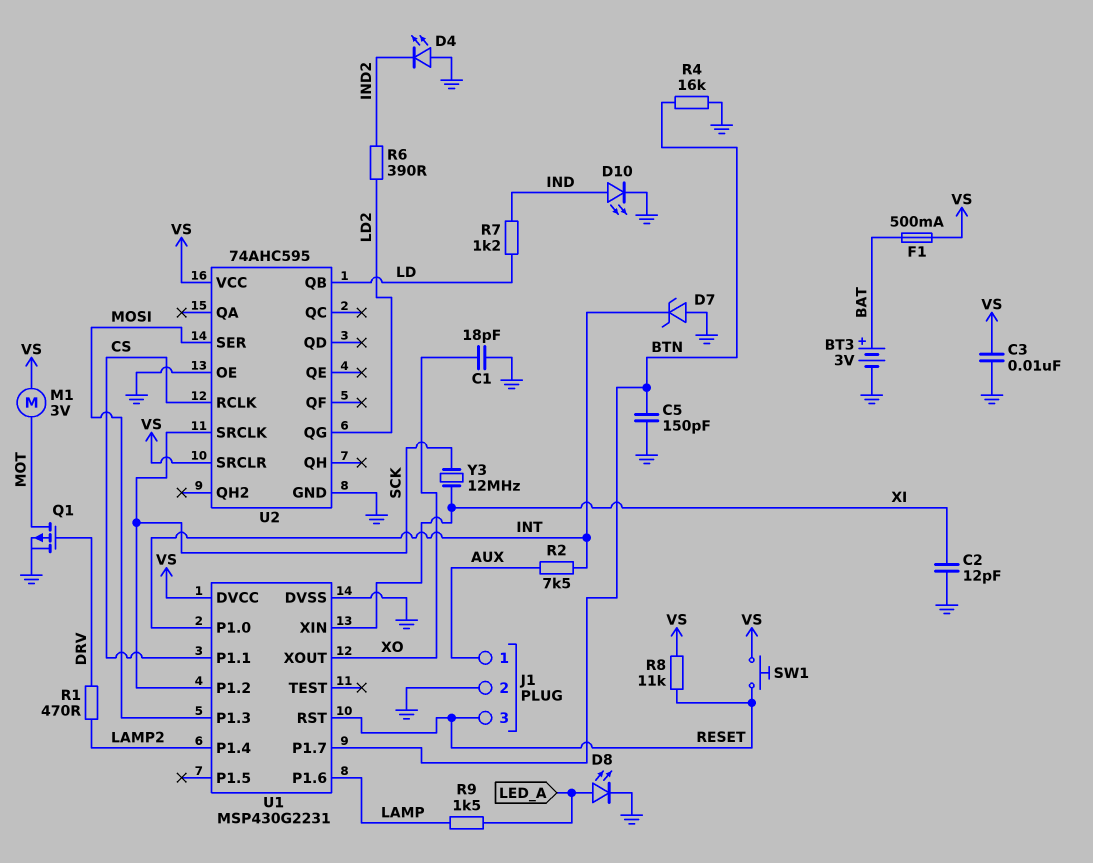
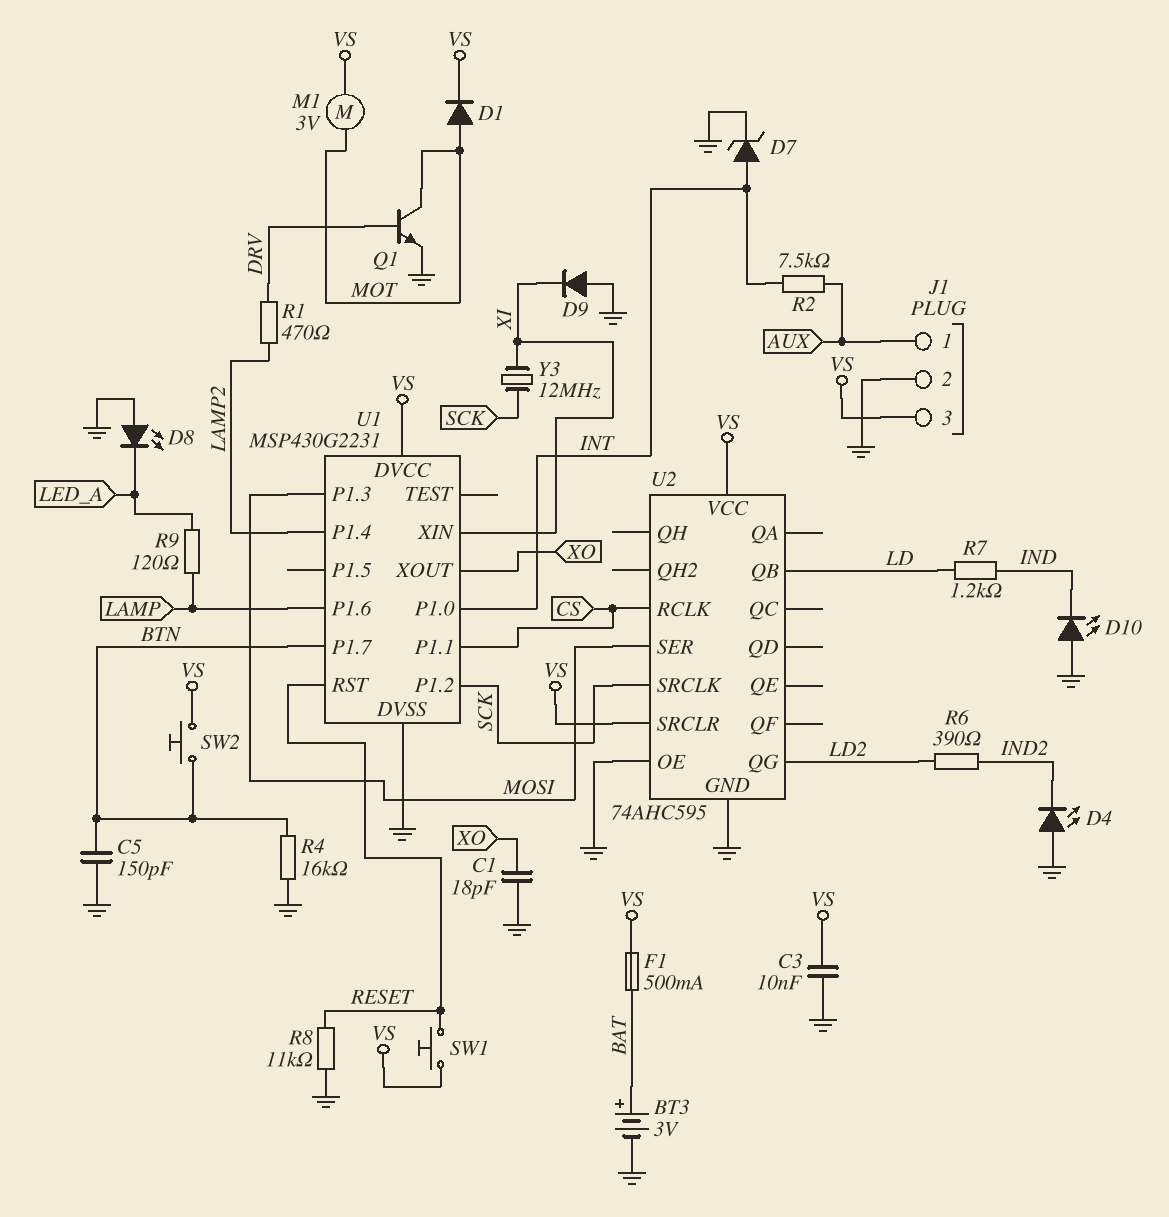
C2: 12pF (GND, XI) -> none
D1: none -> diode (A MOT, K VS)
D7: zener (A GND, K INT) -> zener (A INT, K GND)
D8: LED (A LED_A, K GND) -> LED (A GND, K LED_A)
D9: none -> diode (A GND, K XI)
D10: LED (A IND, K GND) -> LED (A GND, K IND)
J1 pin 3: RESET -> VS
Q1: PMOS (G DRV, D MOT, S GND) -> NPN (B DRV, C MOT, E GND)
R8: 11k (RESET, VS) -> 11k (GND, RESET)
R9: 1.5k (LAMP, LED_A) -> 120 (LAMP, LED_A)
SW2: none -> button (BTN, VS)

